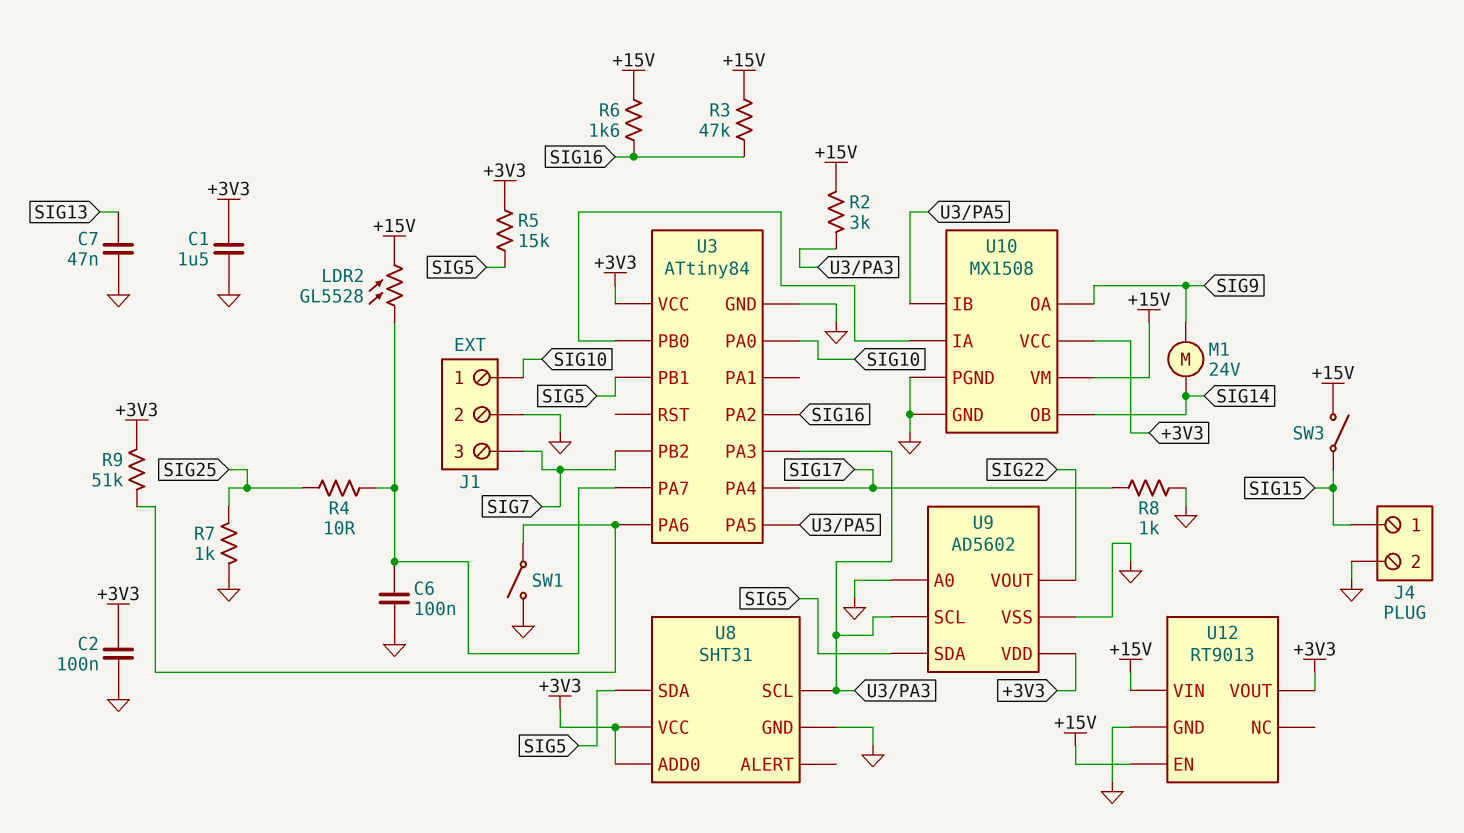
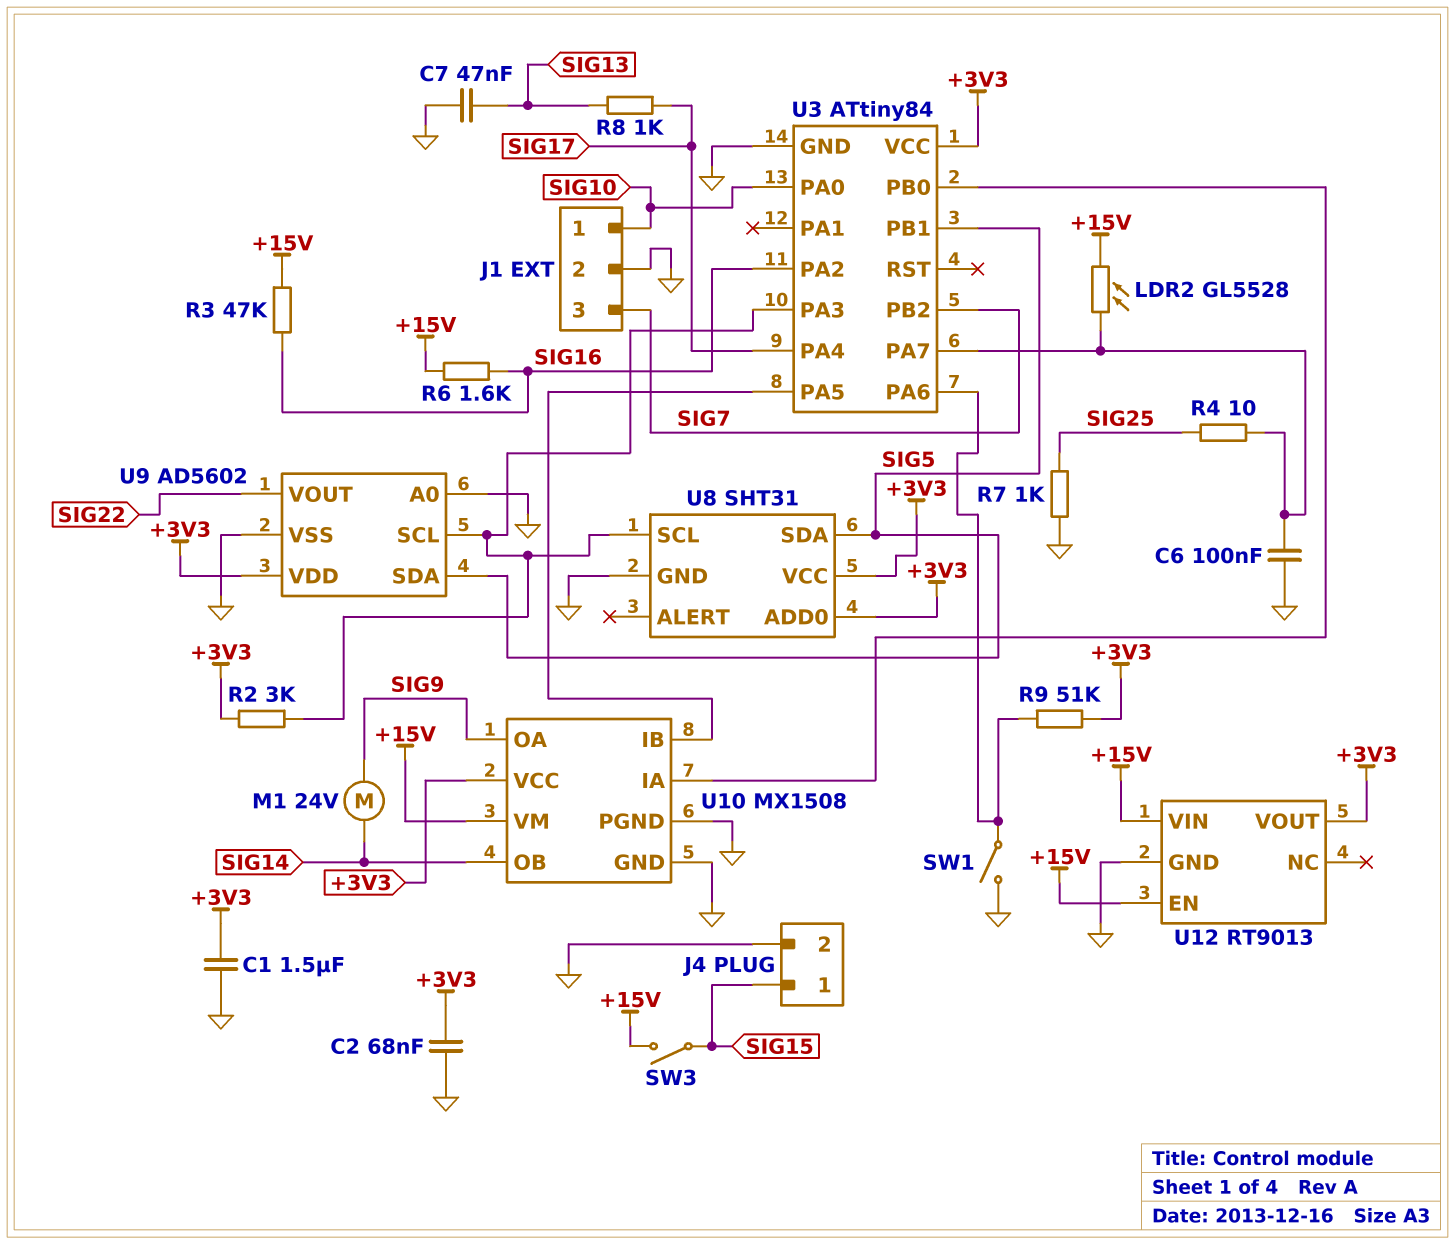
C2: 100nF (+3V3, GND) -> 68nF (+3V3, GND)
R2: 3k (+15V, U3/PA3) -> 3k (+3V3, U3/PA3)
R5: 15k (+3V3, SIG5) -> none
R8: 1k (GND, SIG17) -> 1k (SIG13, SIG17)

